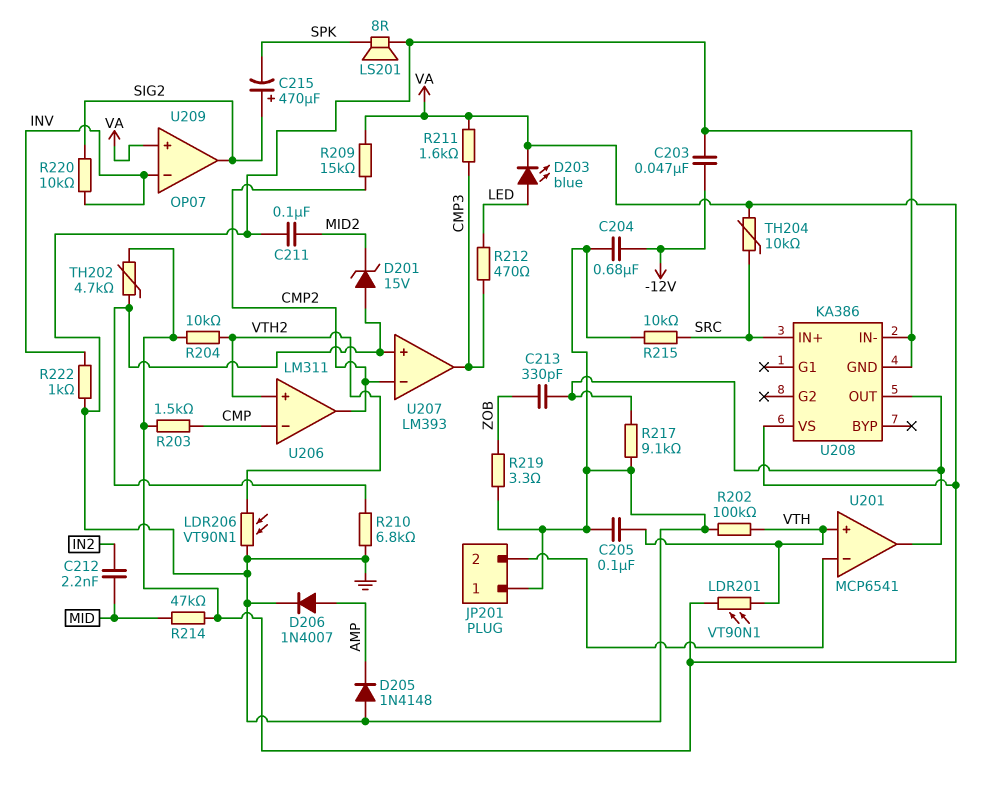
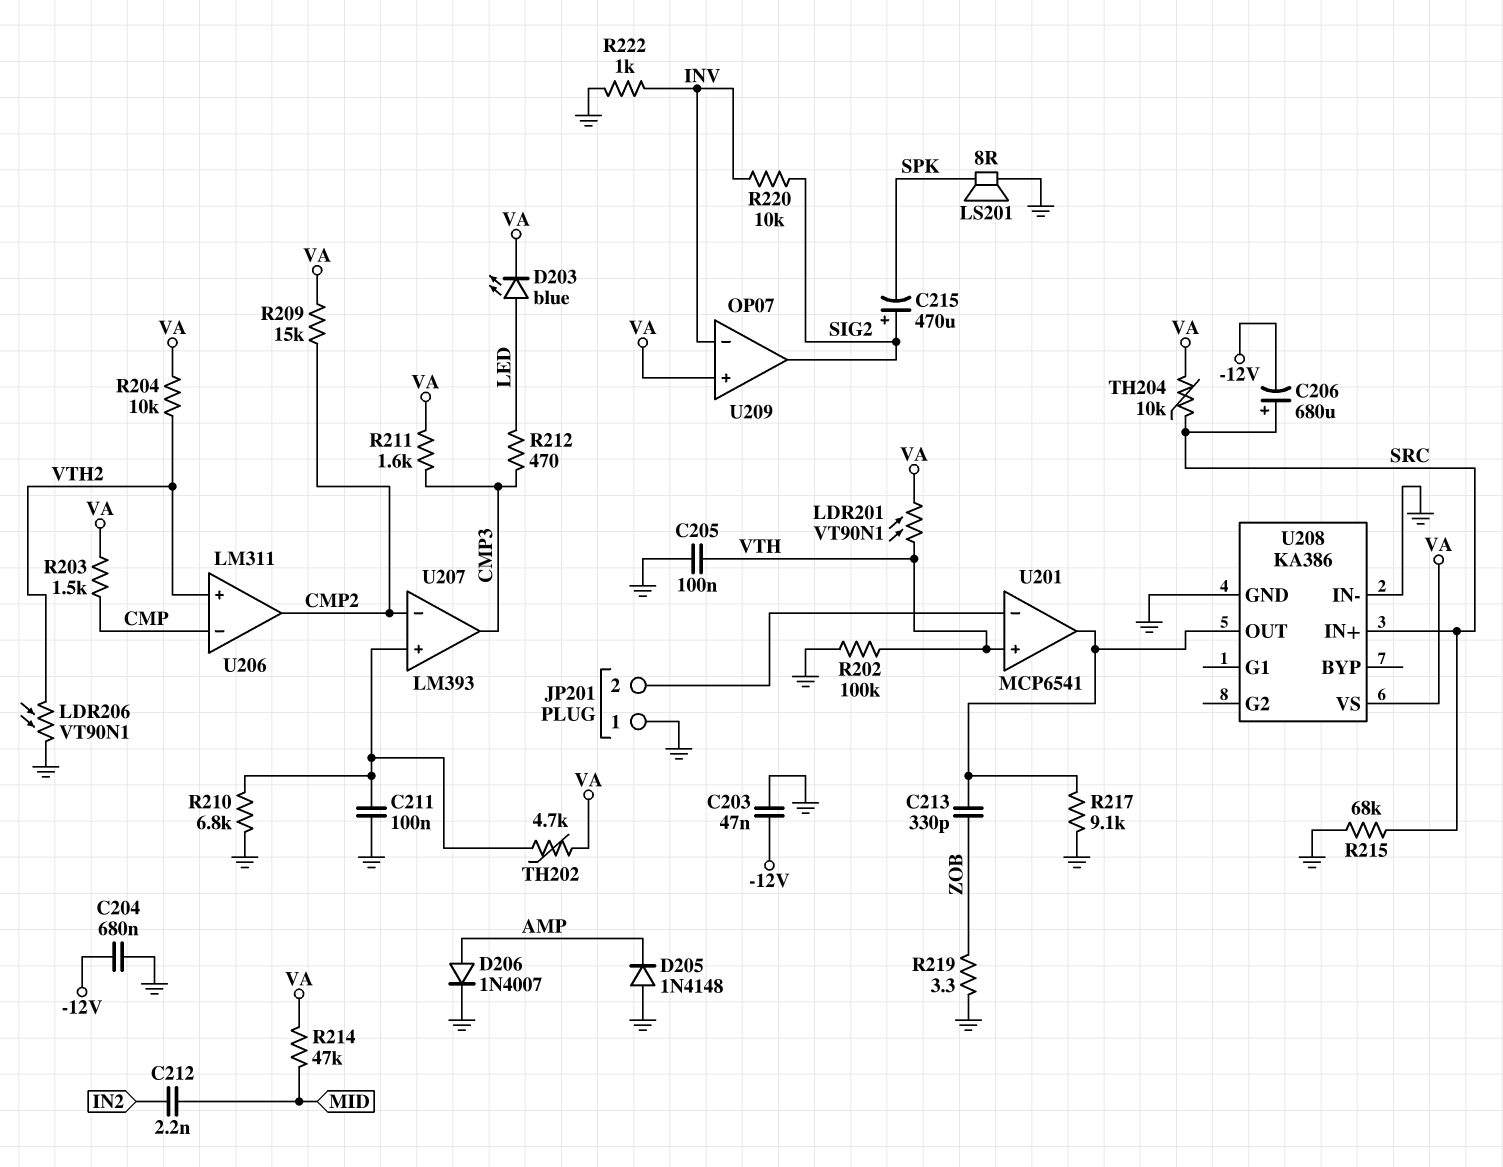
C206: none -> 680uF (plus SRC, minus -12V)
C211: 100nF (GND, MID2) -> 100nF (GND, U207/in+)
D201: zener 15V (A U207/in+, K MID2) -> none
R215: 10k (GND, SRC) -> 68k (GND, SRC)

